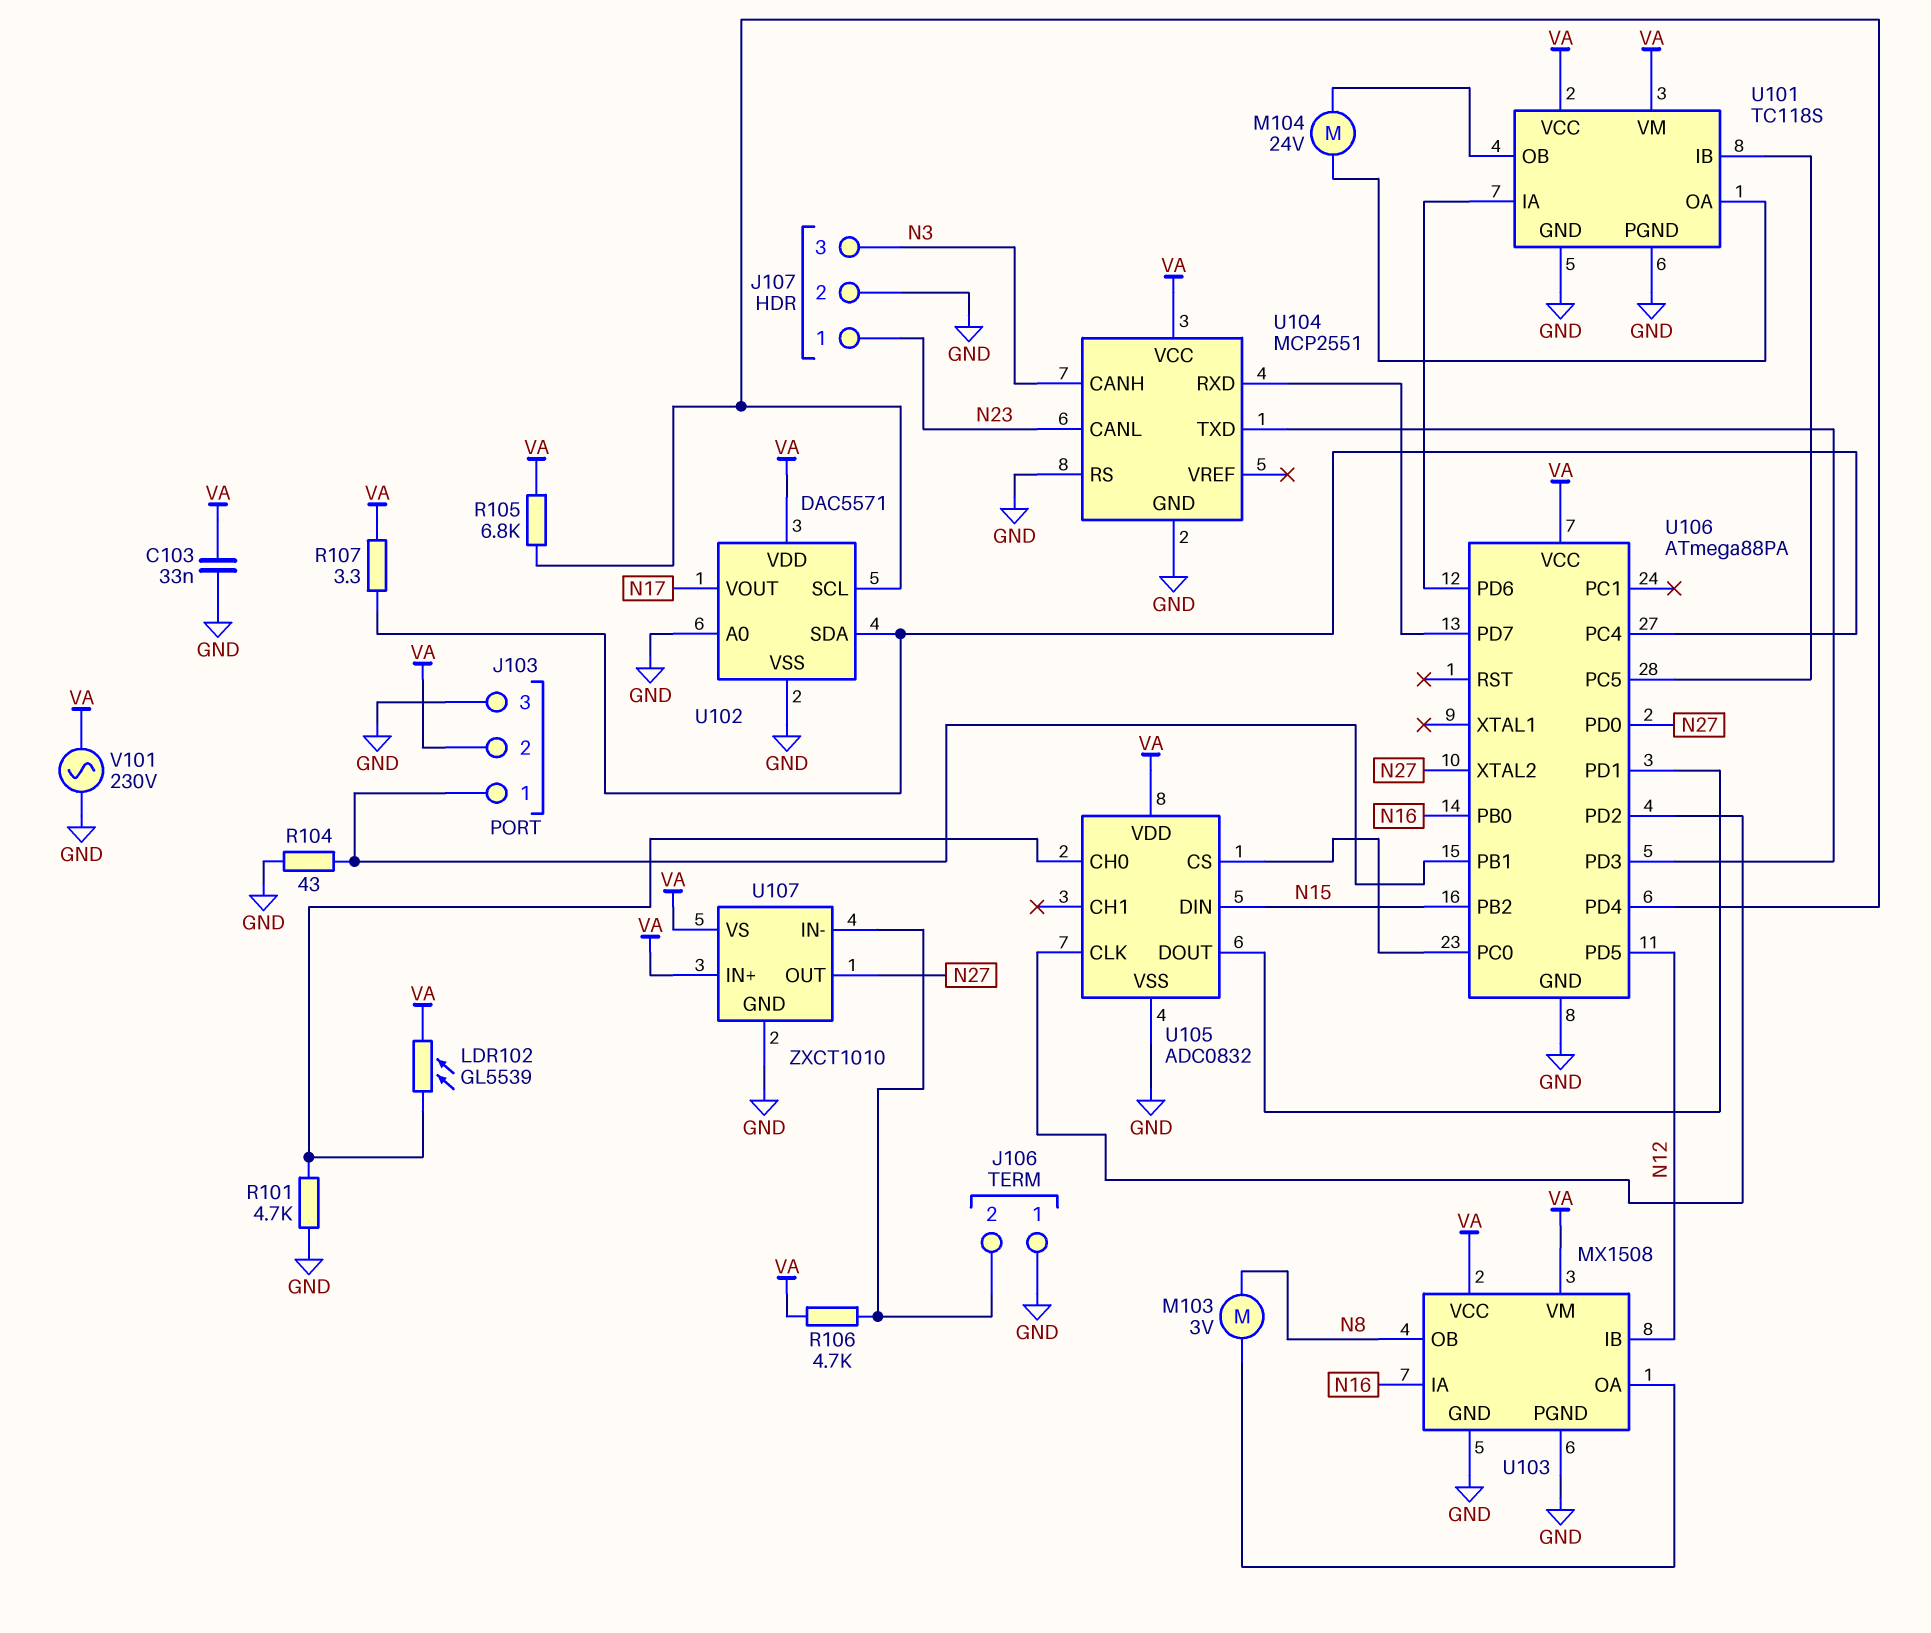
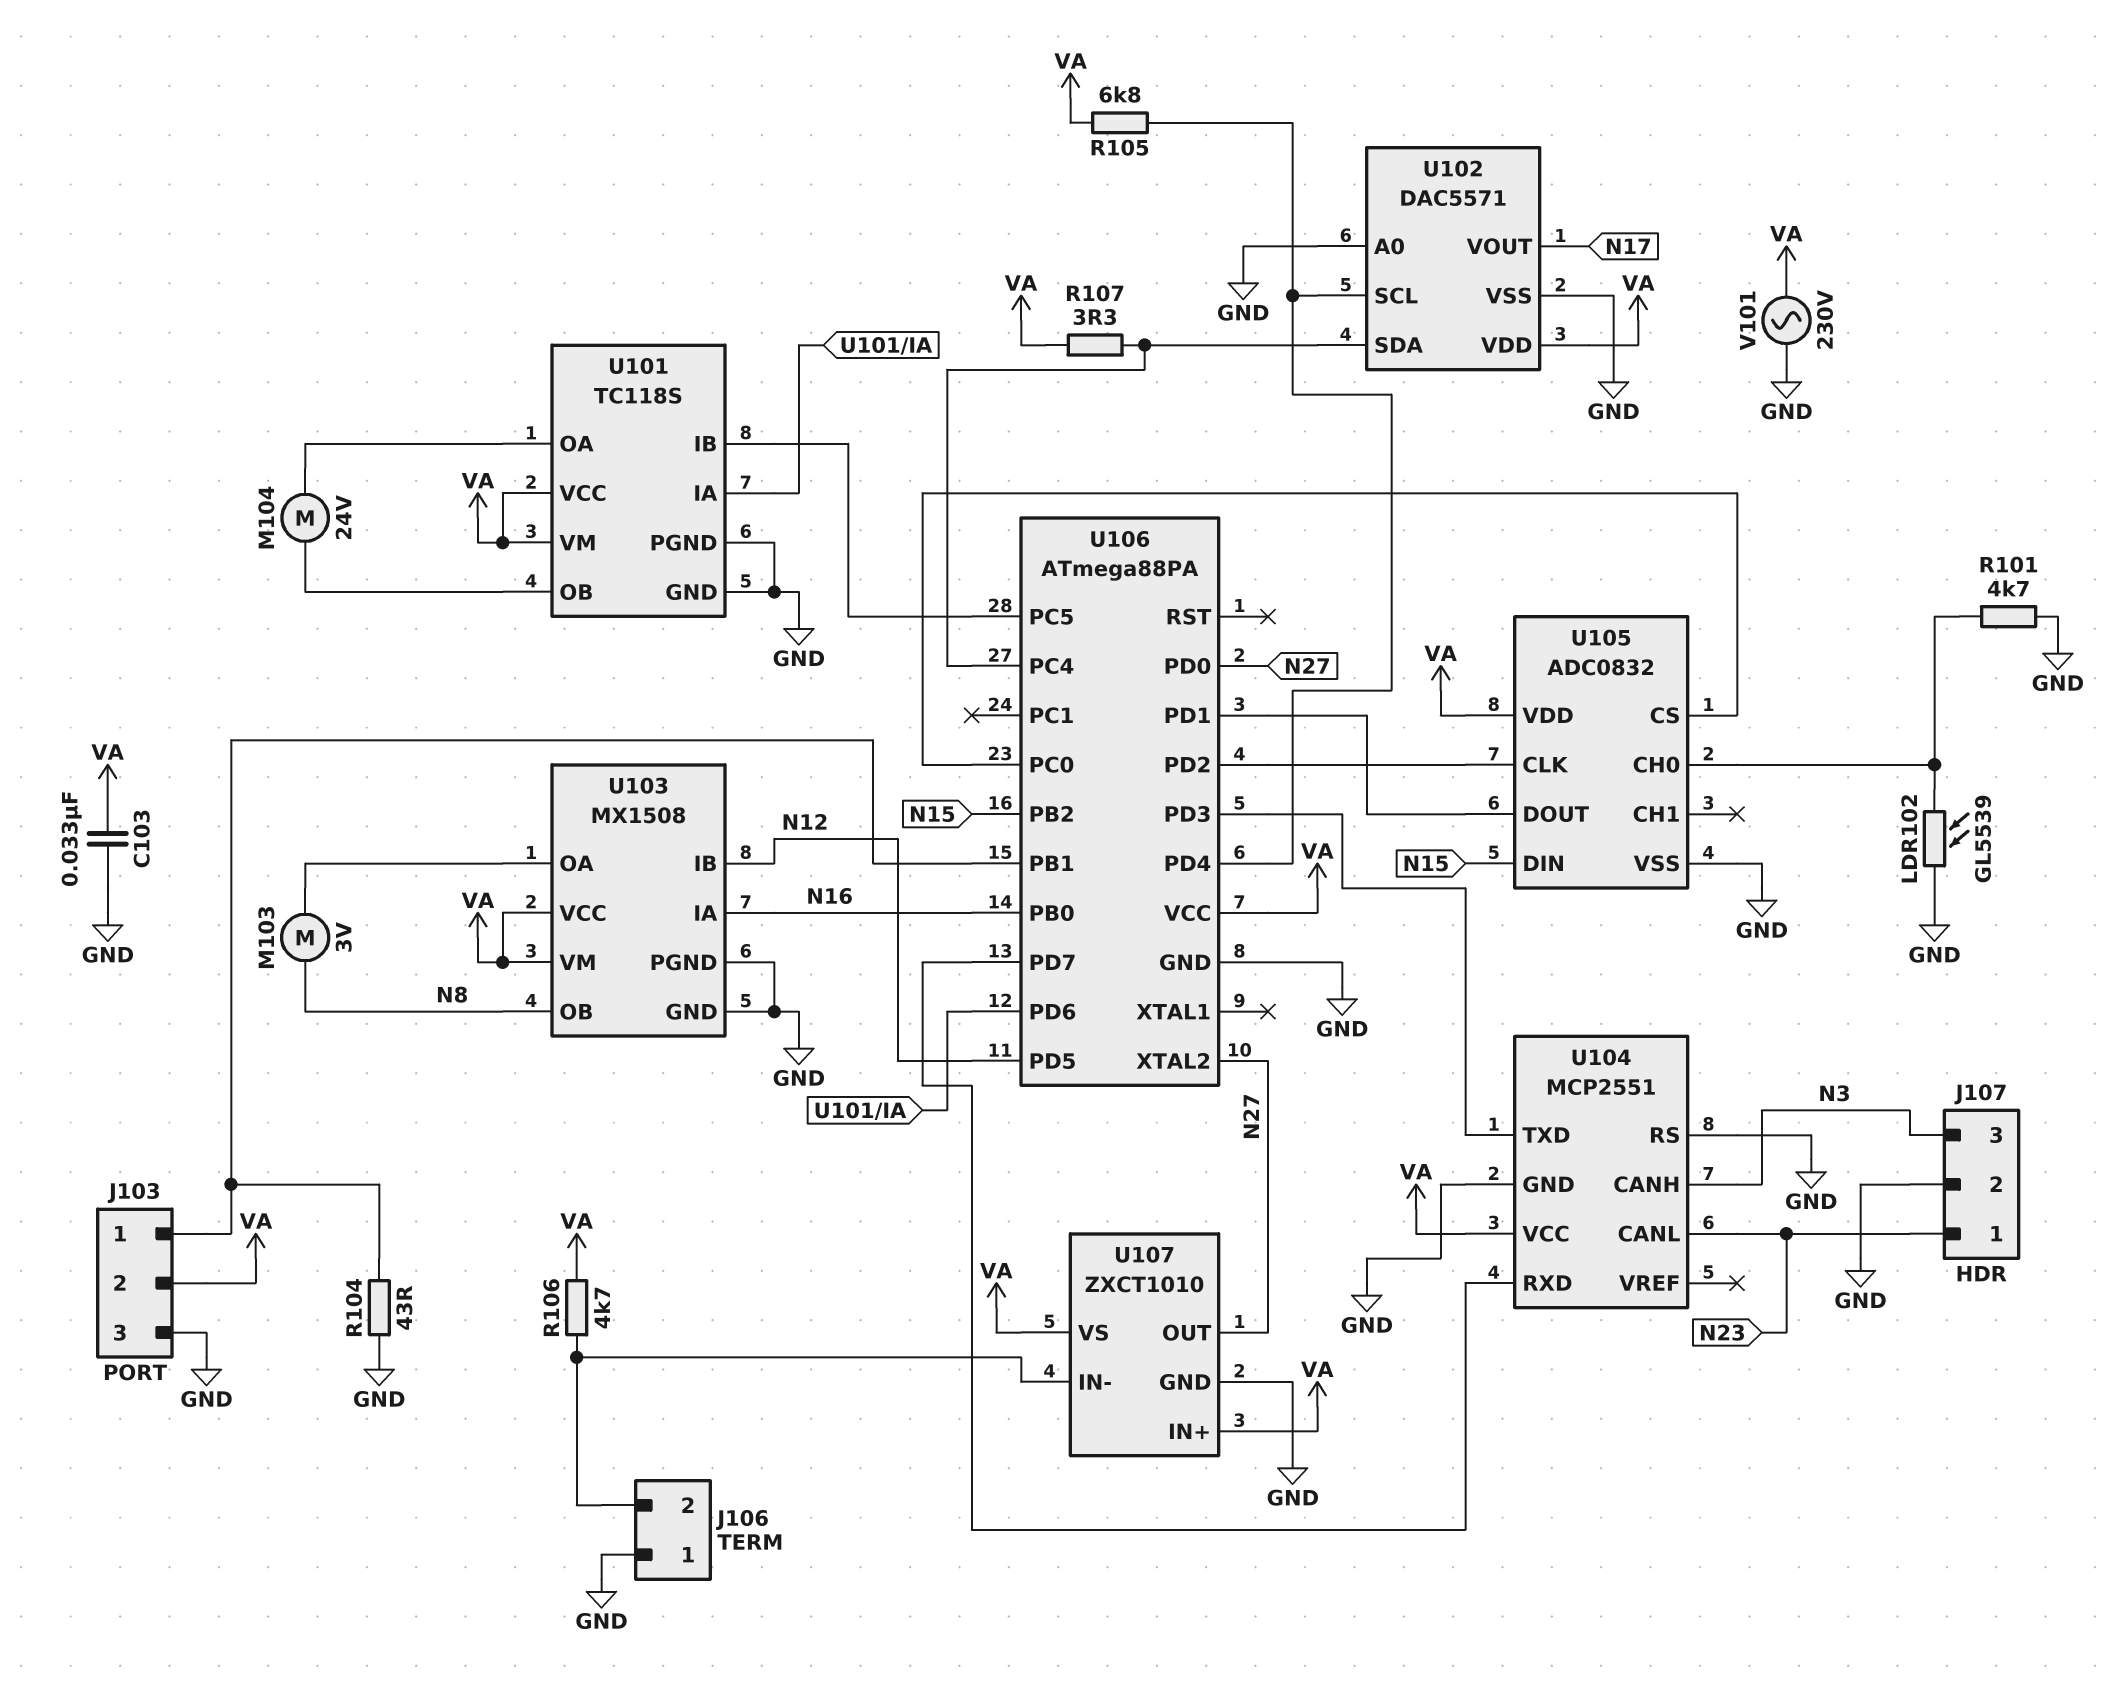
LDR102: GL5539 (U105/CH0, VA) -> GL5539 (GND, U105/CH0)

